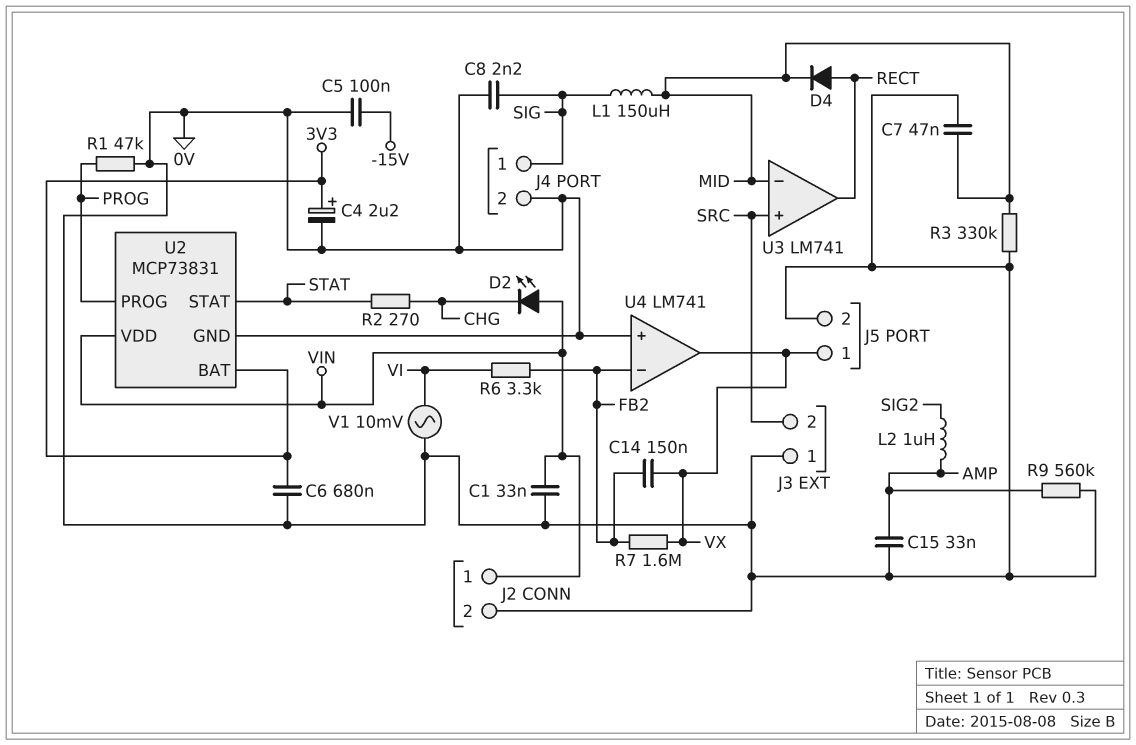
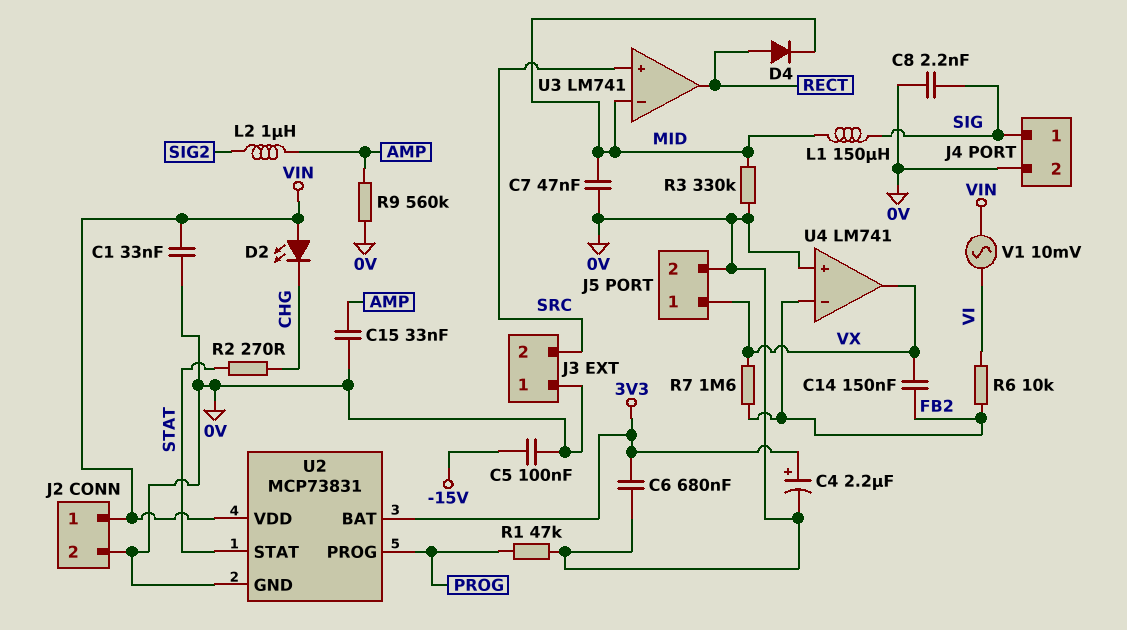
R6: 3.3k (FB2, VI) -> 10k (FB2, VI)
V1: AC 10mV (0V, VI) -> AC 10mV (VI, VIN)

